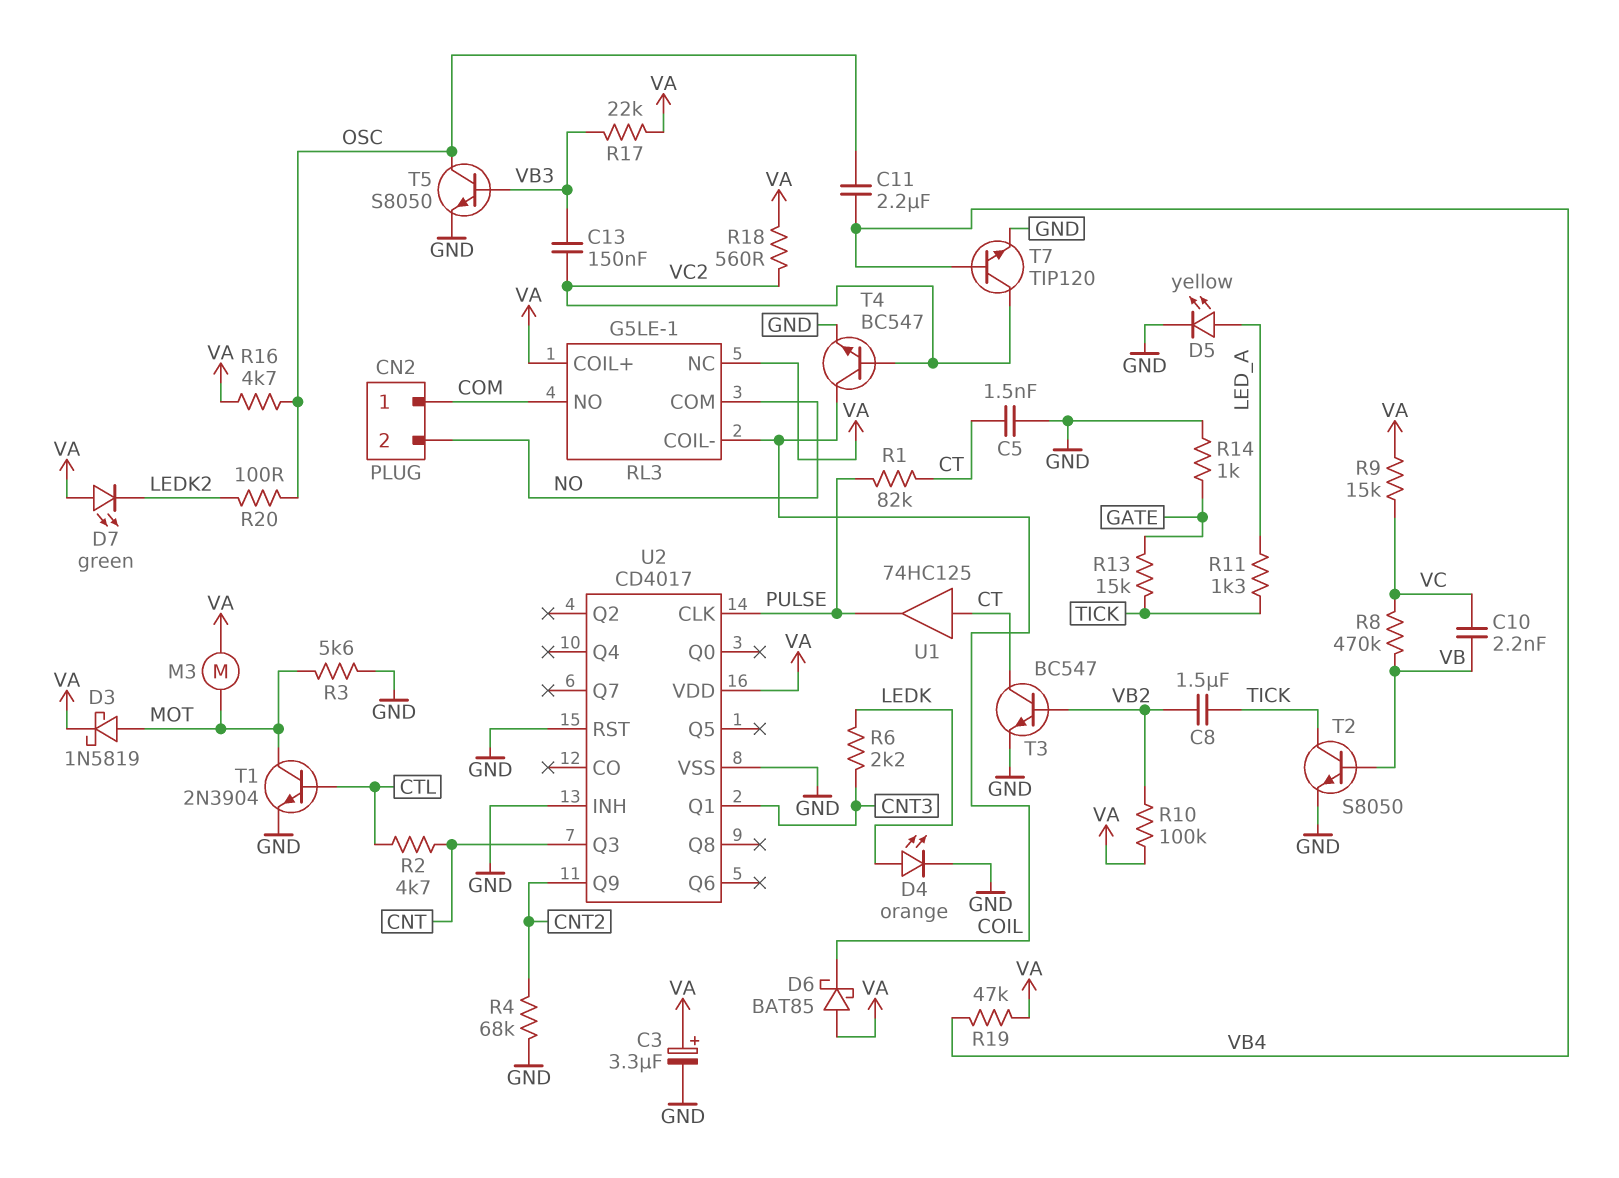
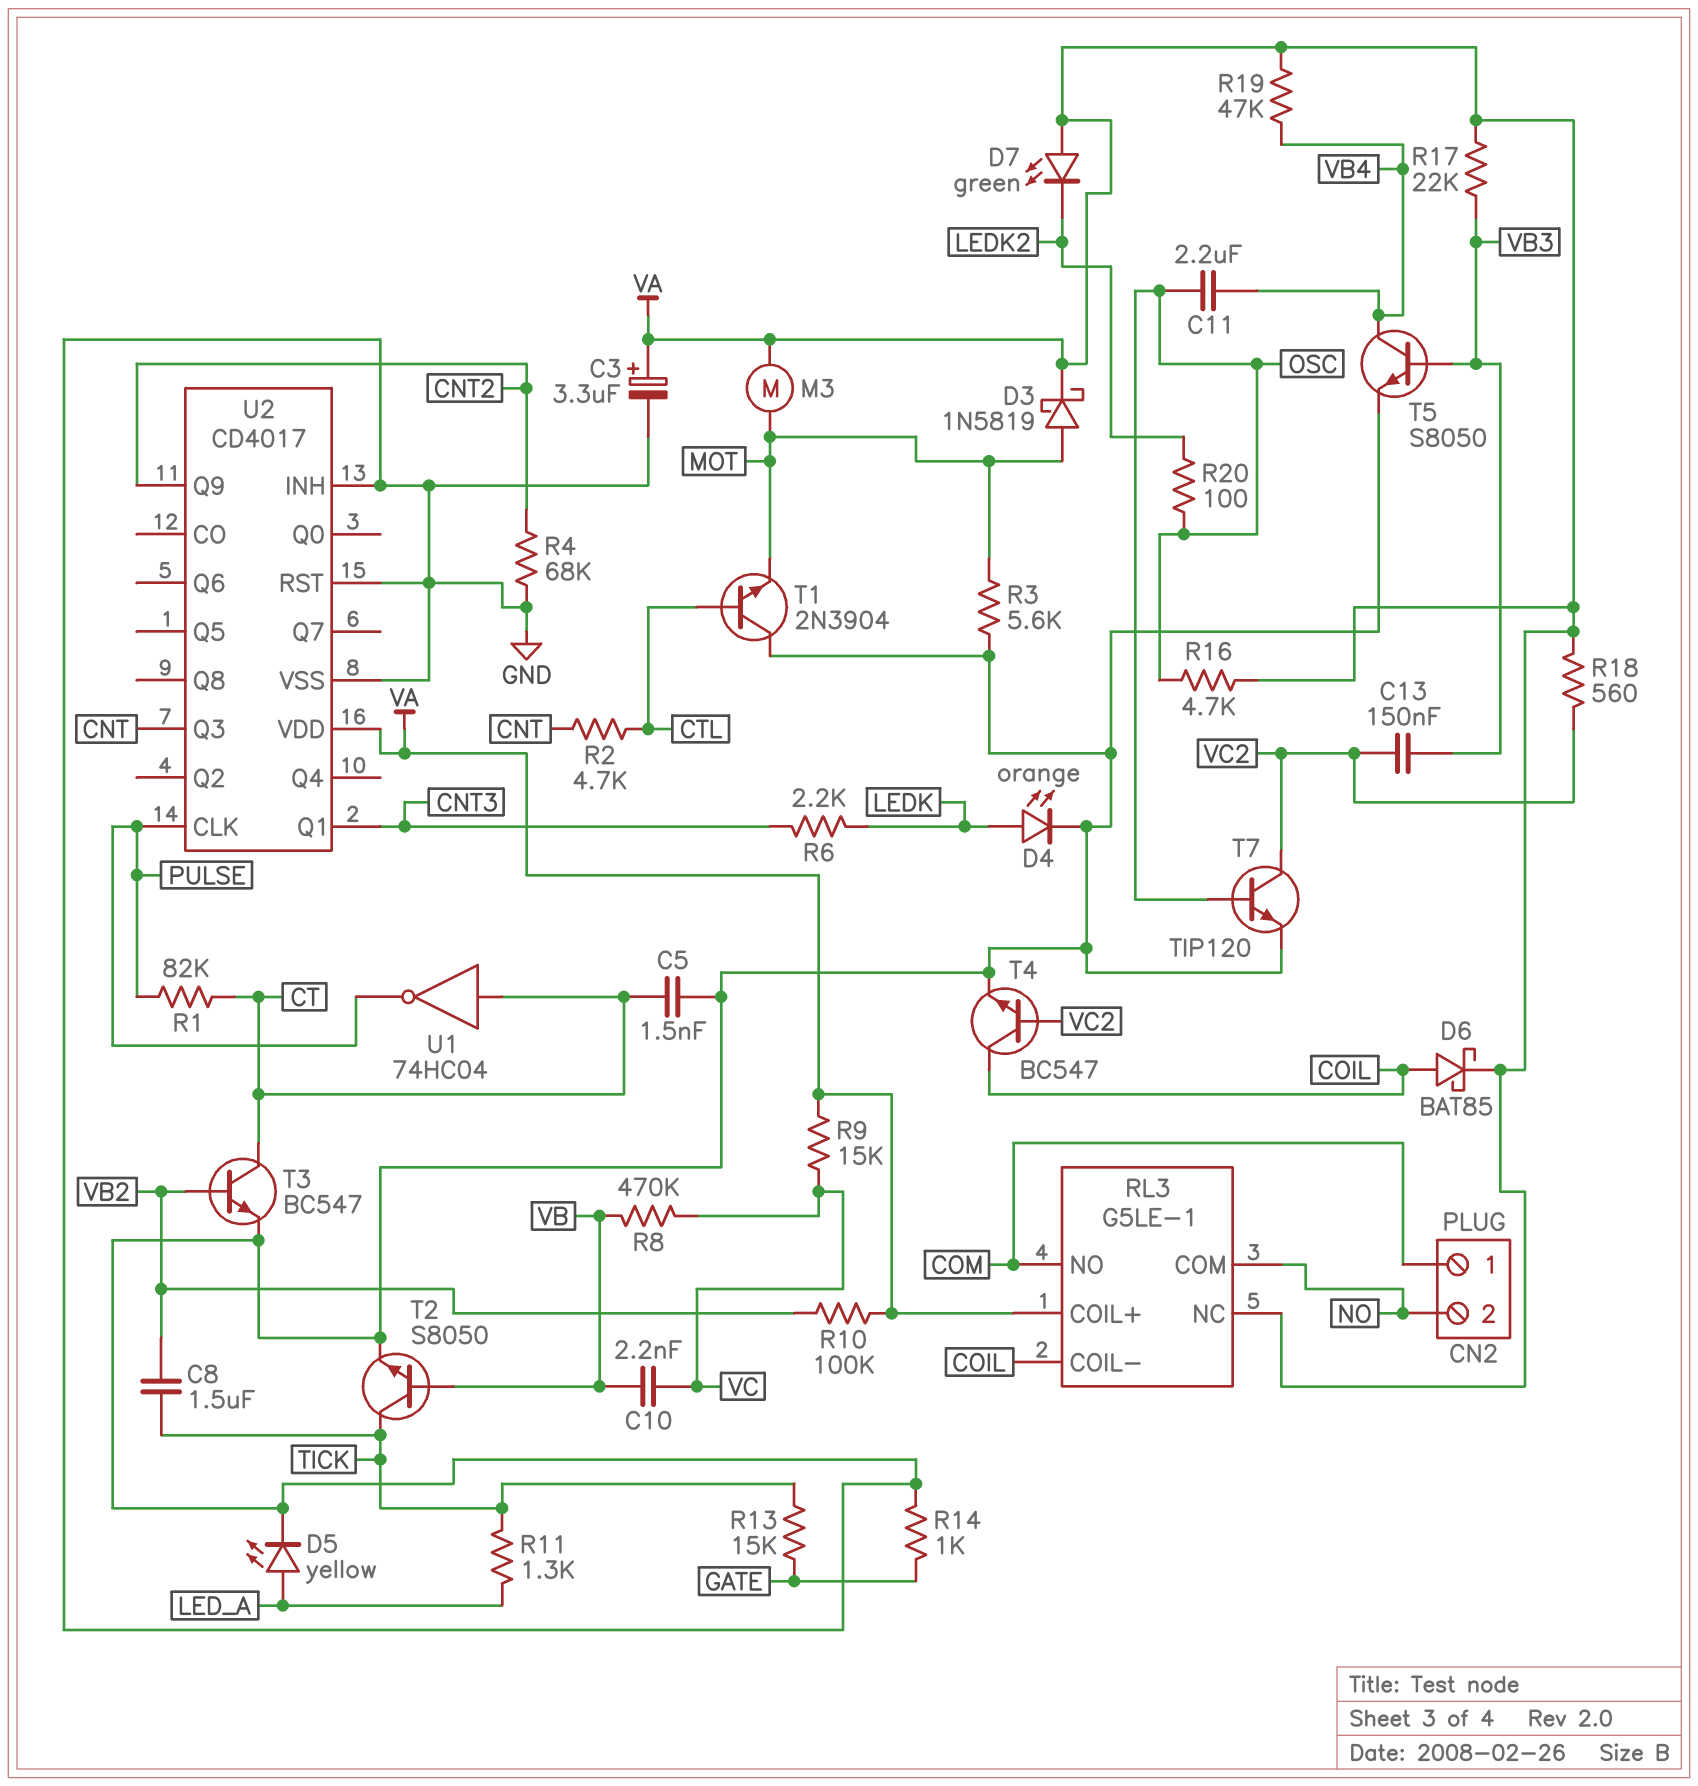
D6: schottky BAT85 (A VA, K COIL) -> schottky BAT85 (A COIL, K VA)
T1: NPN 2N3904 (B CTL, C MOT, E GND) -> NPN 2N3904 (B CTL, C GND, E MOT)
T5: NPN S8050 (B VB3, C OSC, E GND) -> NPN S8050 (B VB3, C VB4, E GND)
T7: NPN TIP120 (B VB4, C VC2, E GND) -> NPN TIP120 (B OSC, C VC2, E GND)
U1: buffer 74HC125 (in CT, out PULSE) -> NOT 74HC04 (in CT, out PULSE)

